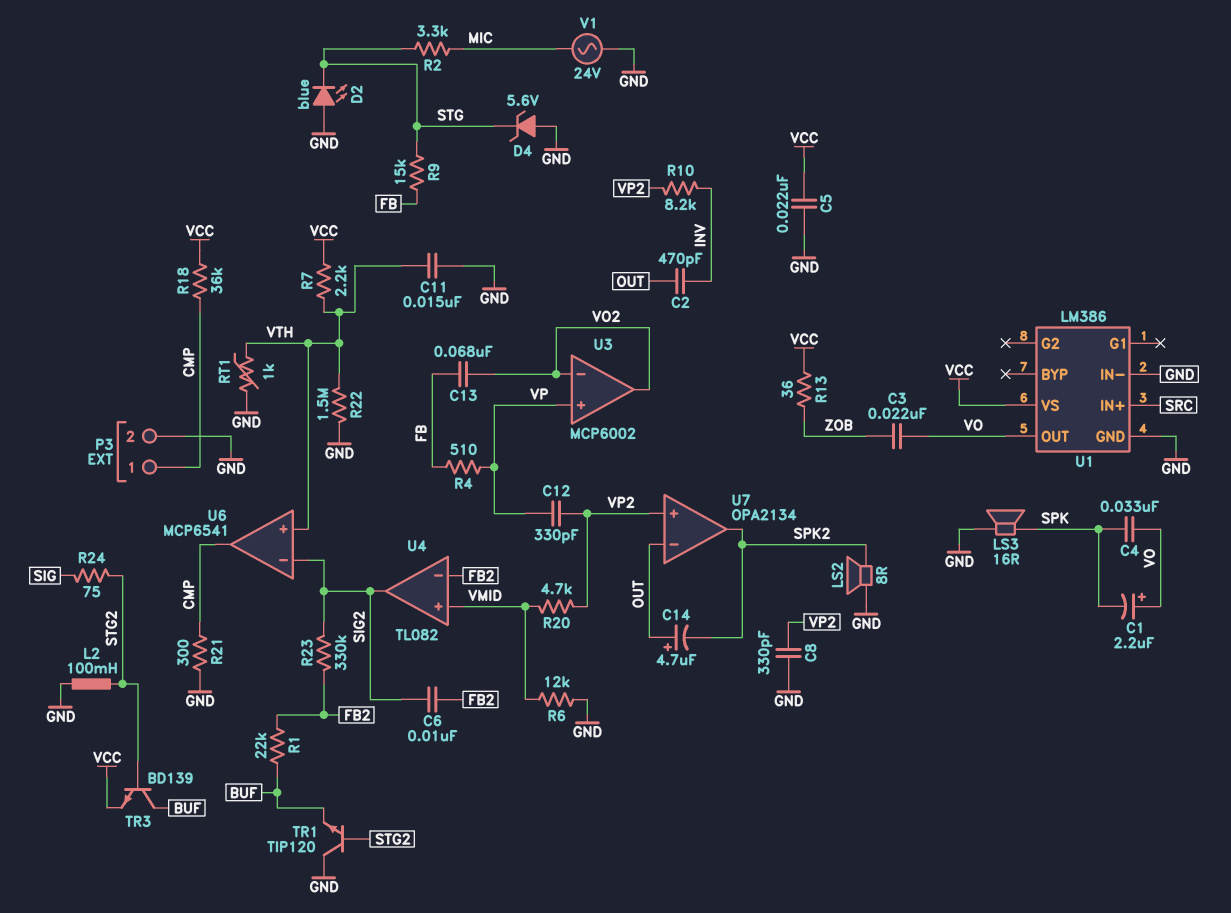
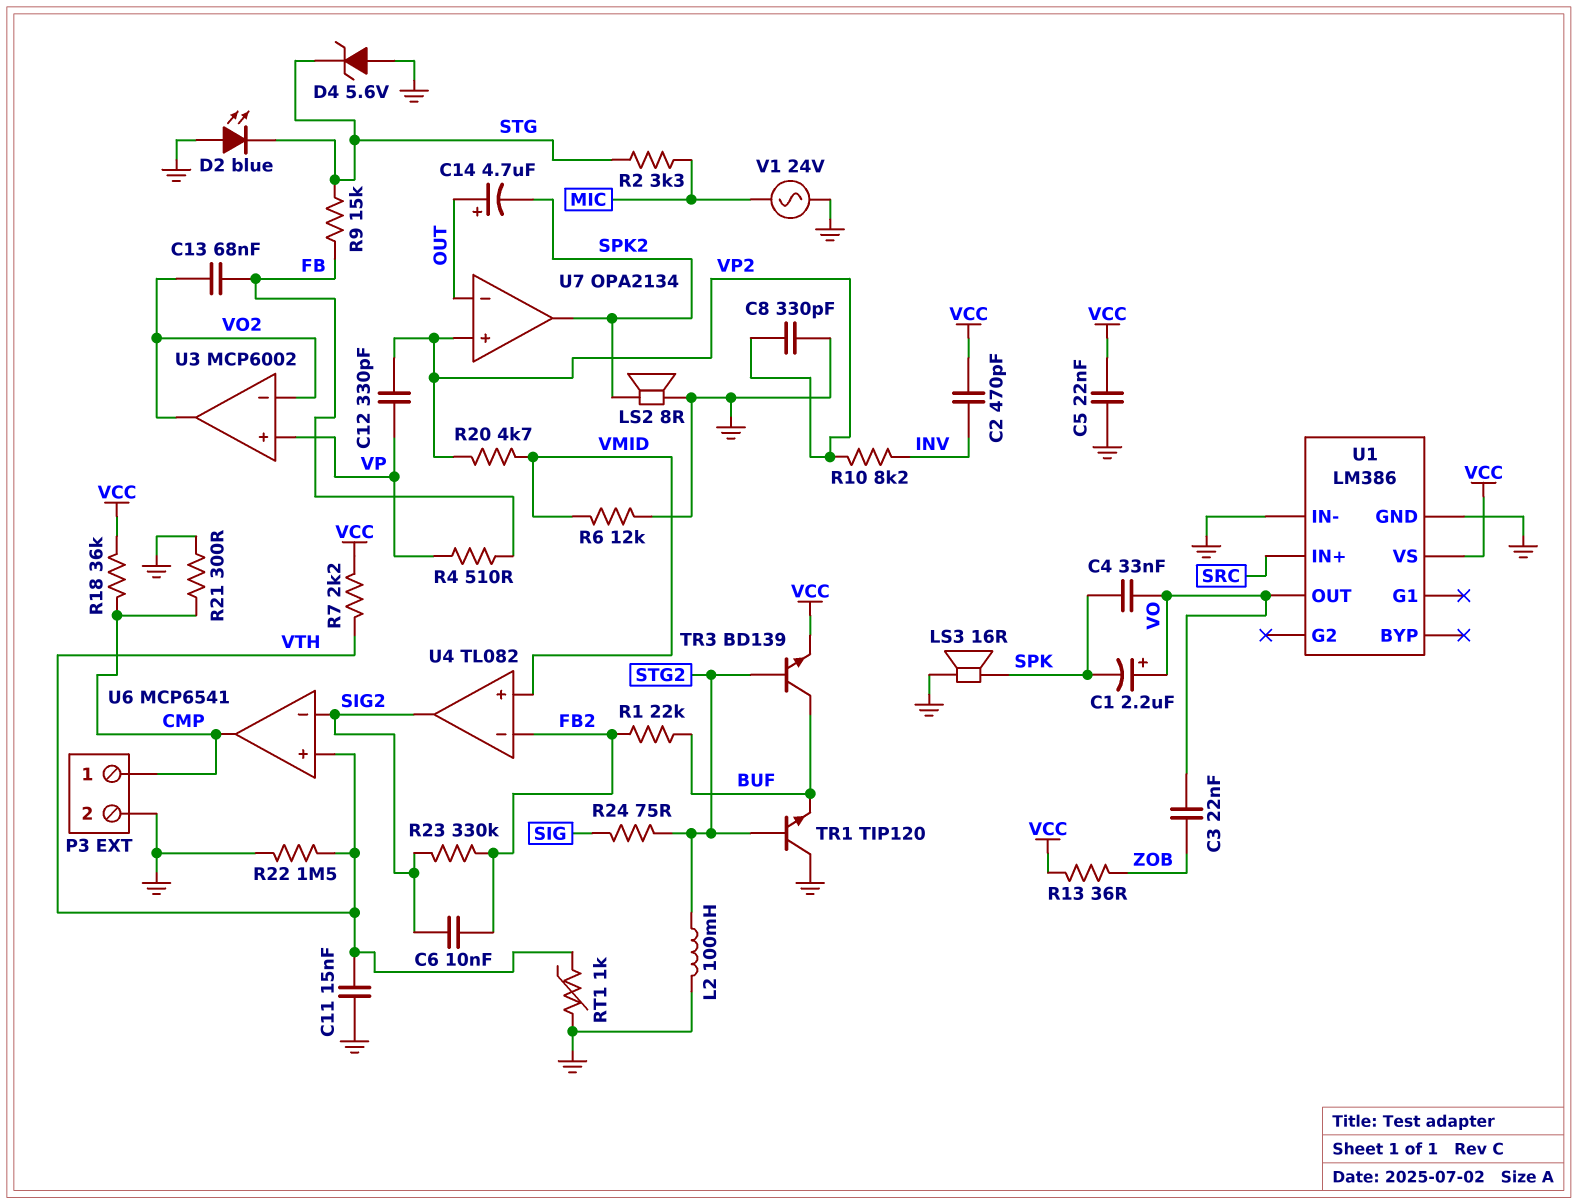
C2: 470pF (INV, OUT) -> 470pF (INV, VCC)

